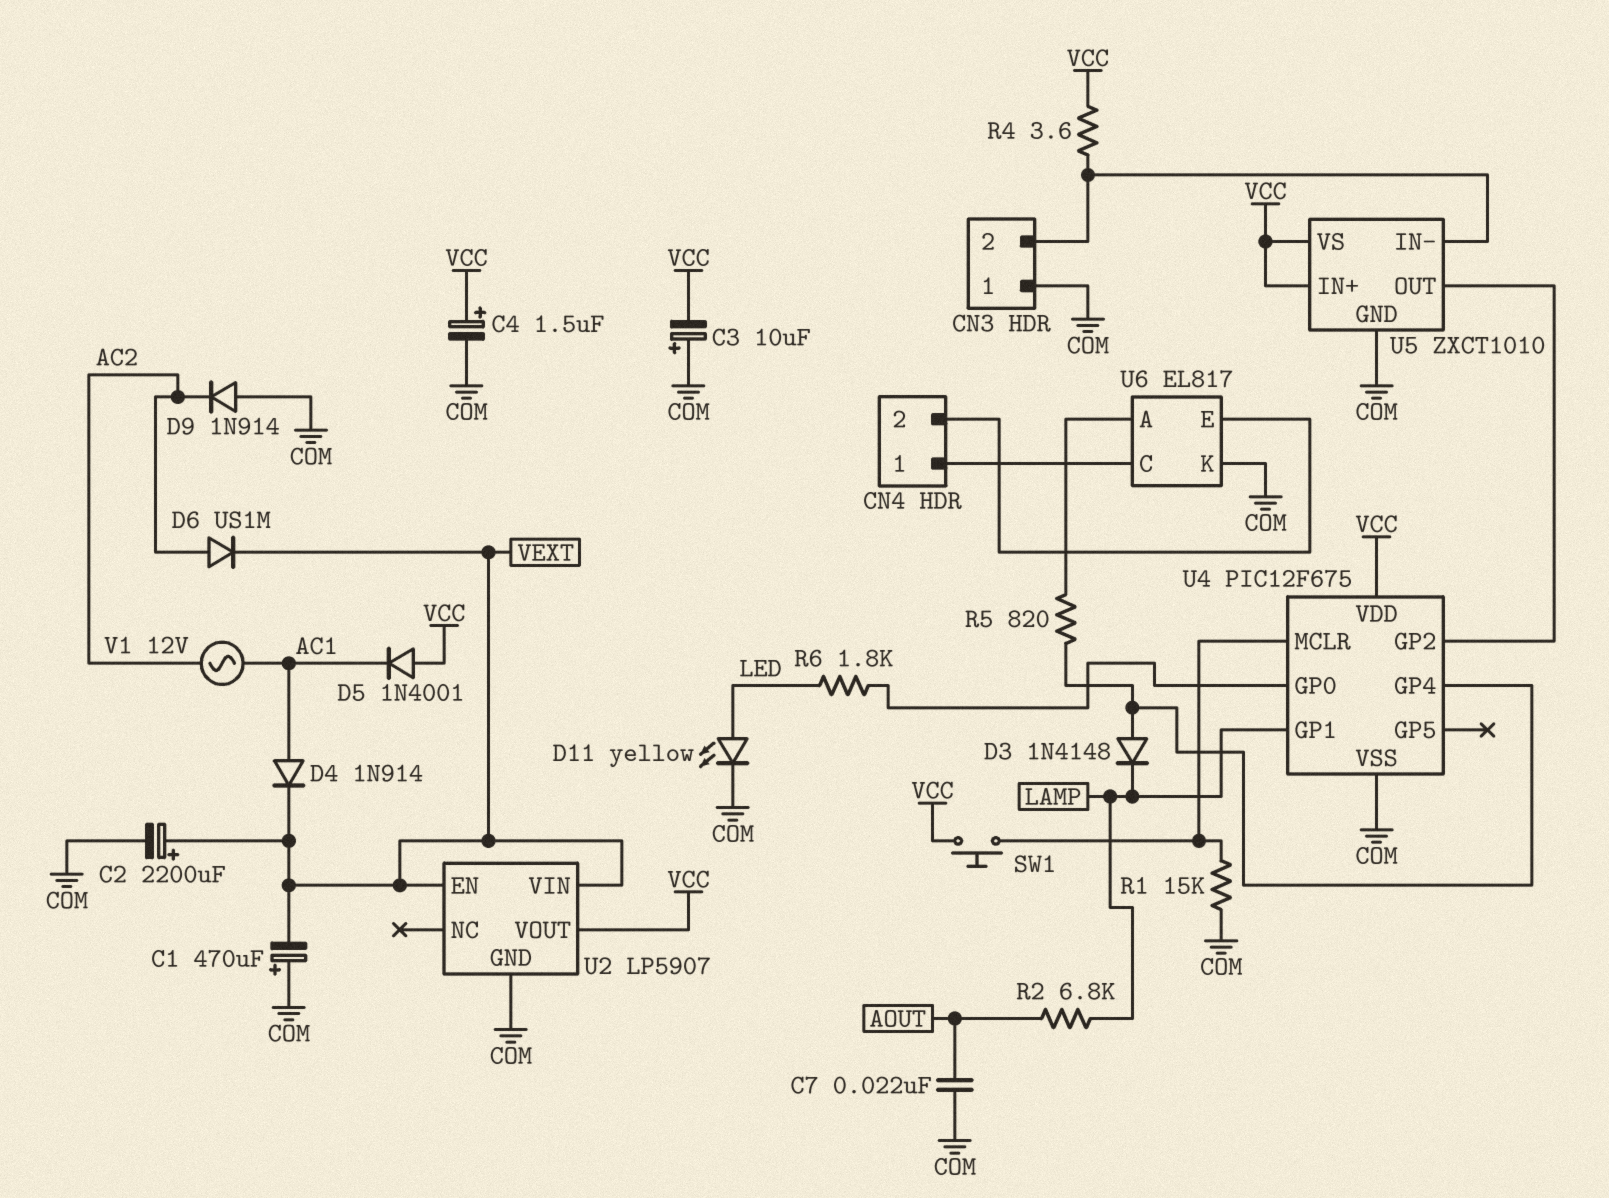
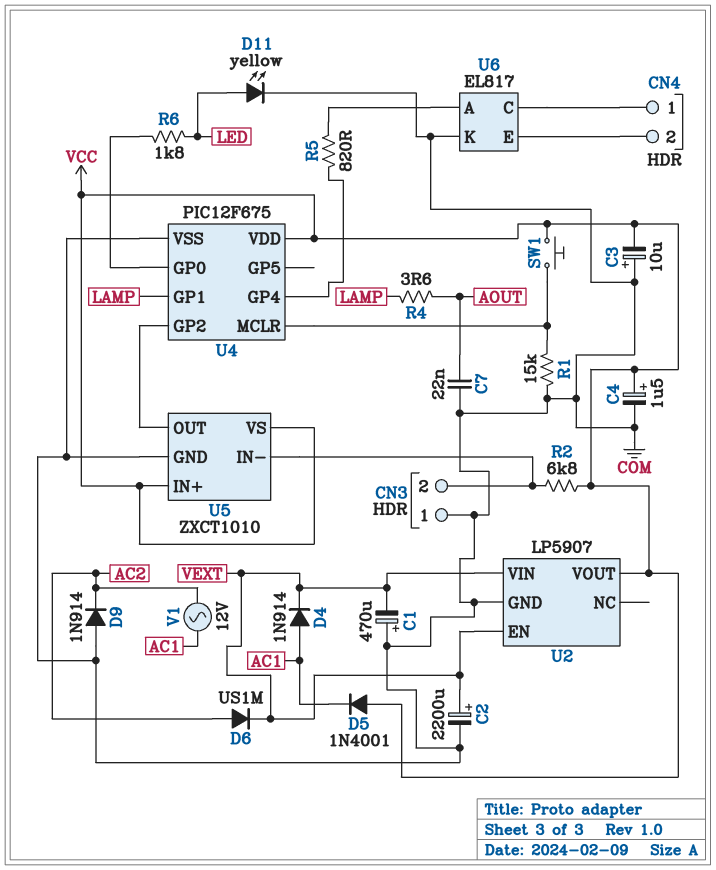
D3: diode 1N4148 (A U4/GP4, K LAMP) -> none
R2: 6.8k (AOUT, LAMP) -> 6.8k (CN3/2, VCC)
R4: 3.6 (CN3/2, VCC) -> 3.6 (AOUT, LAMP)

